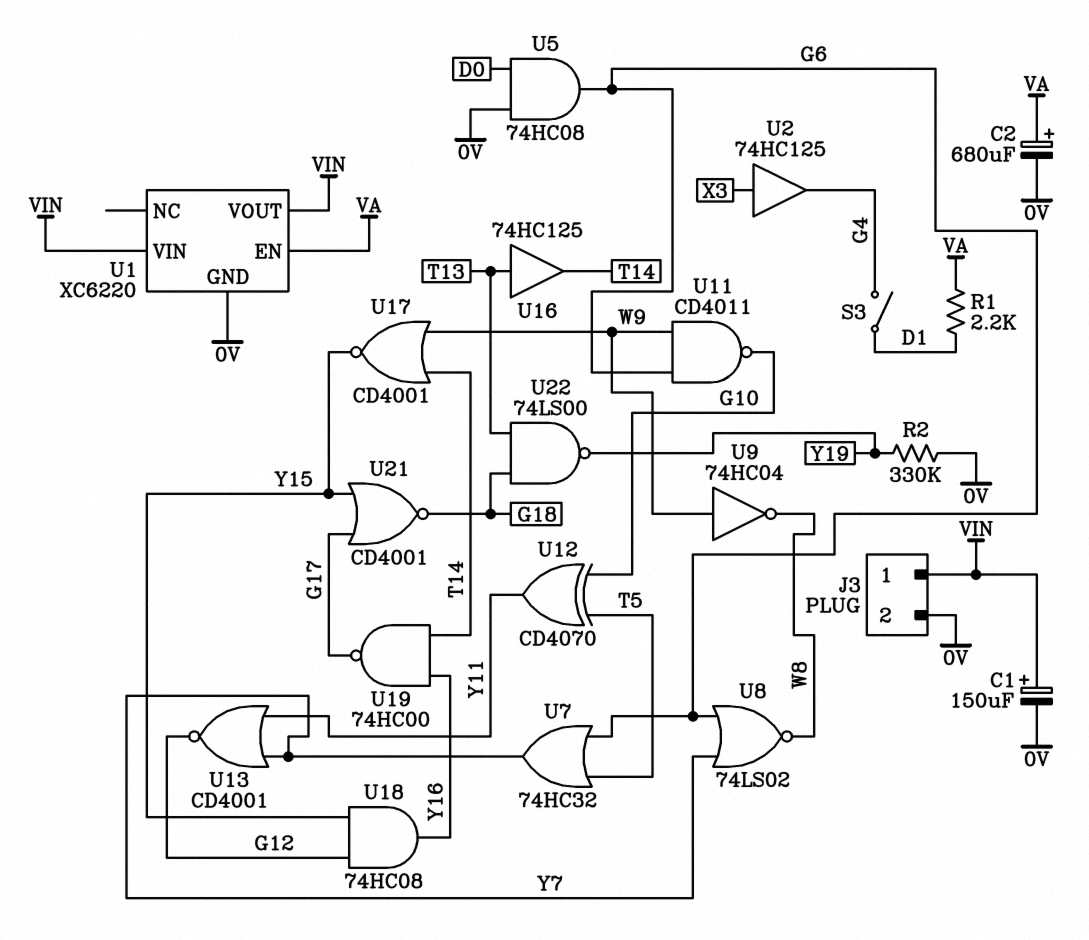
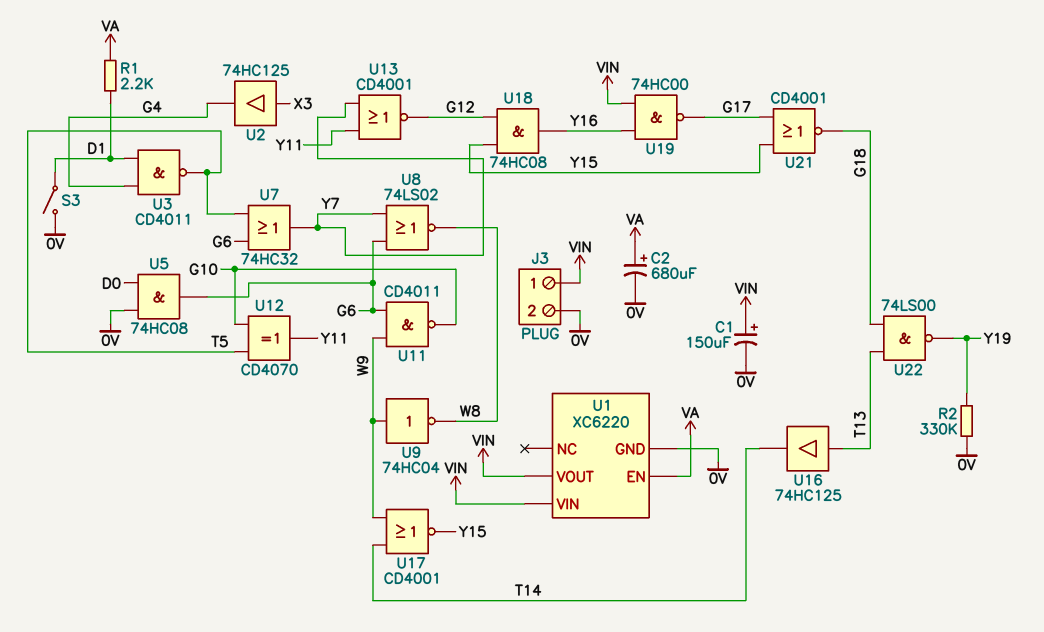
S3: switch (D1, G4) -> switch (0V, D1)
U3: none -> NAND CD4011 (in D1, in G4, out T5)
U19: NAND 74HC00 (in T14, in Y16, out G17) -> NAND 74HC00 (in VIN, in Y16, out G17)

